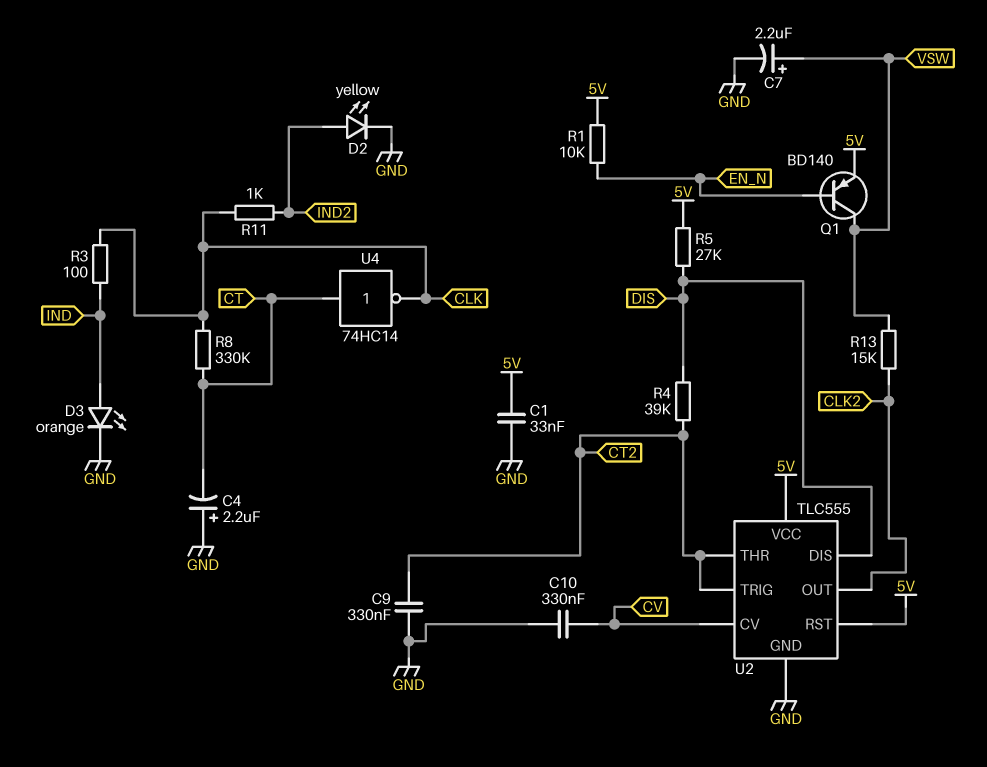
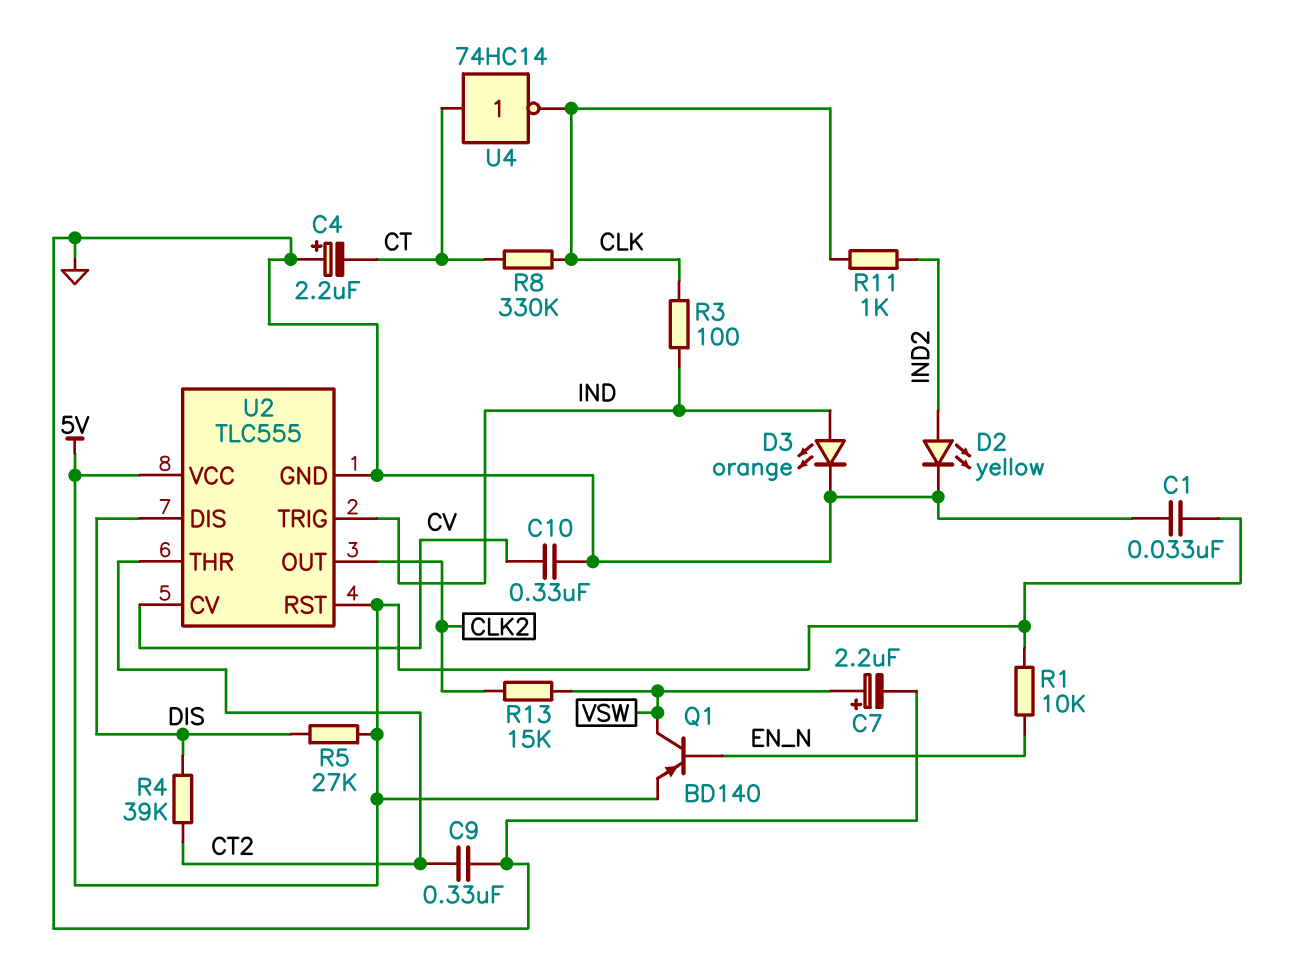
U2 pin TRIG: CT2 -> IND

